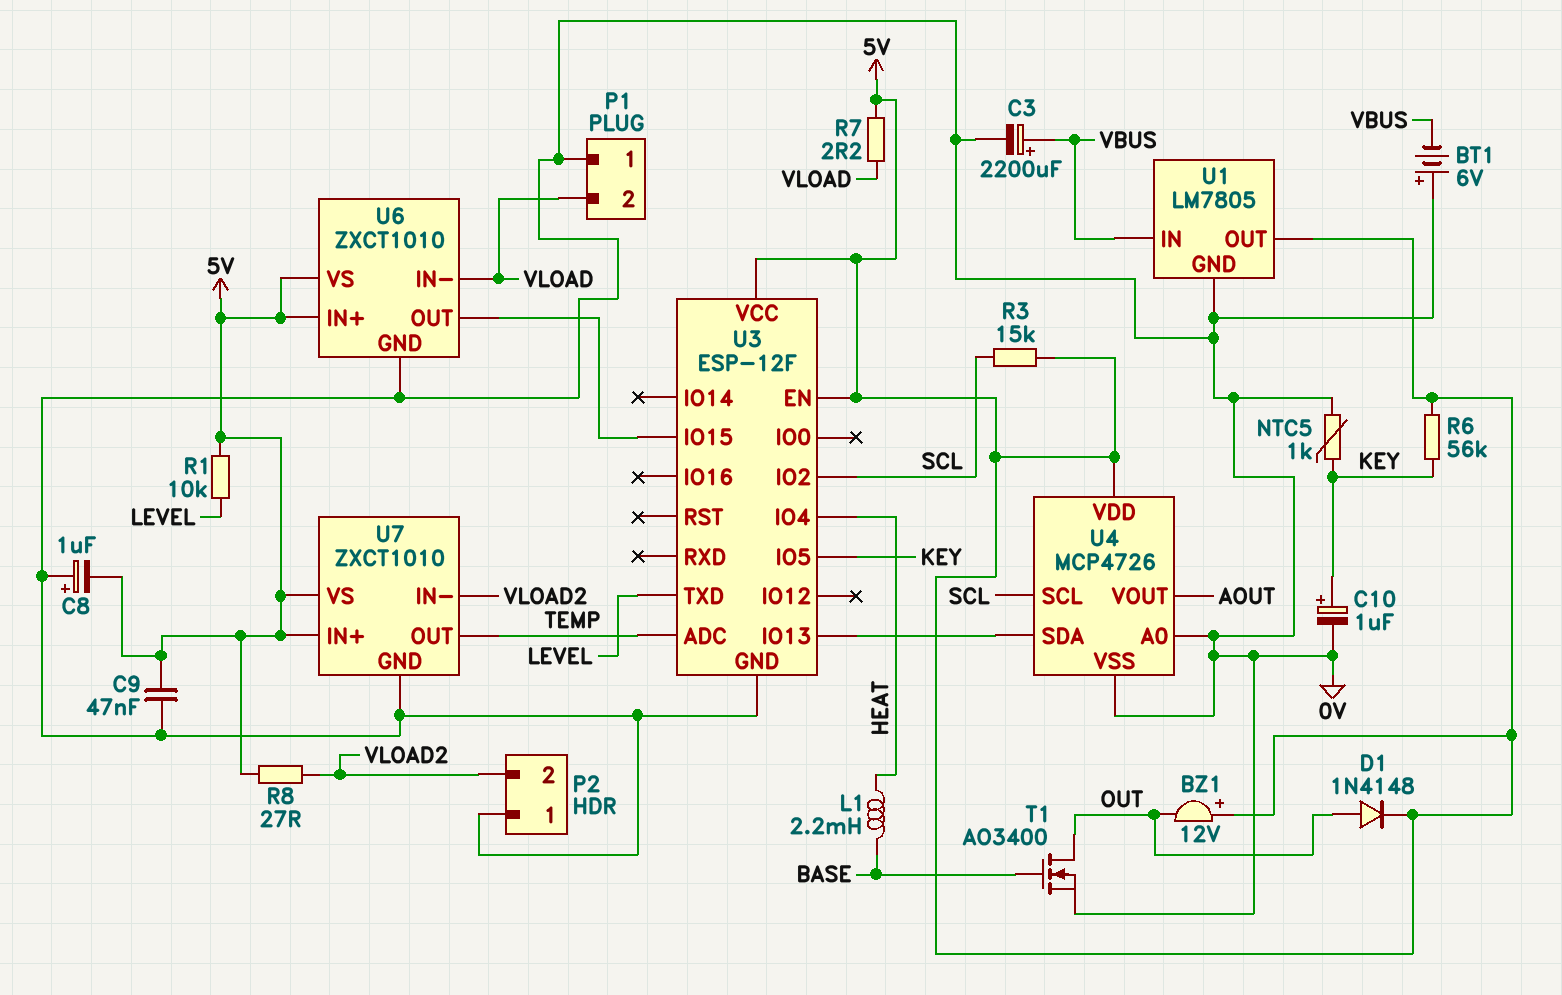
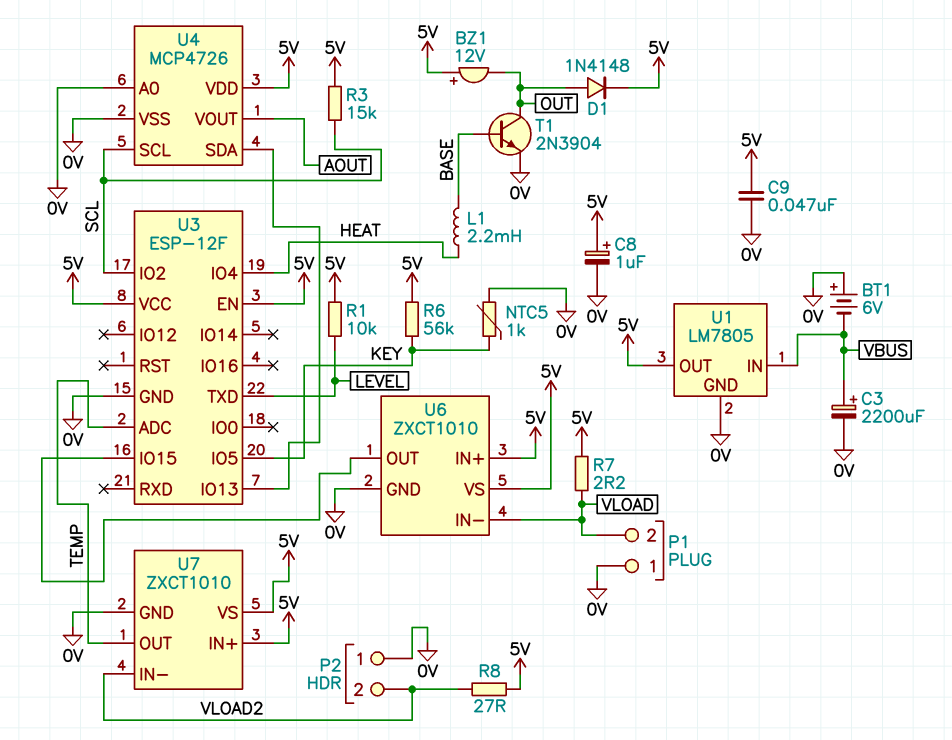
C8: 1uF (plus 0V, minus 5V) -> 1uF (plus 5V, minus 0V)
C10: 1uF (plus KEY, minus 0V) -> none
T1: NMOS AO3400 (G BASE, D OUT, S 0V) -> NPN 2N3904 (B BASE, C OUT, E 0V)

